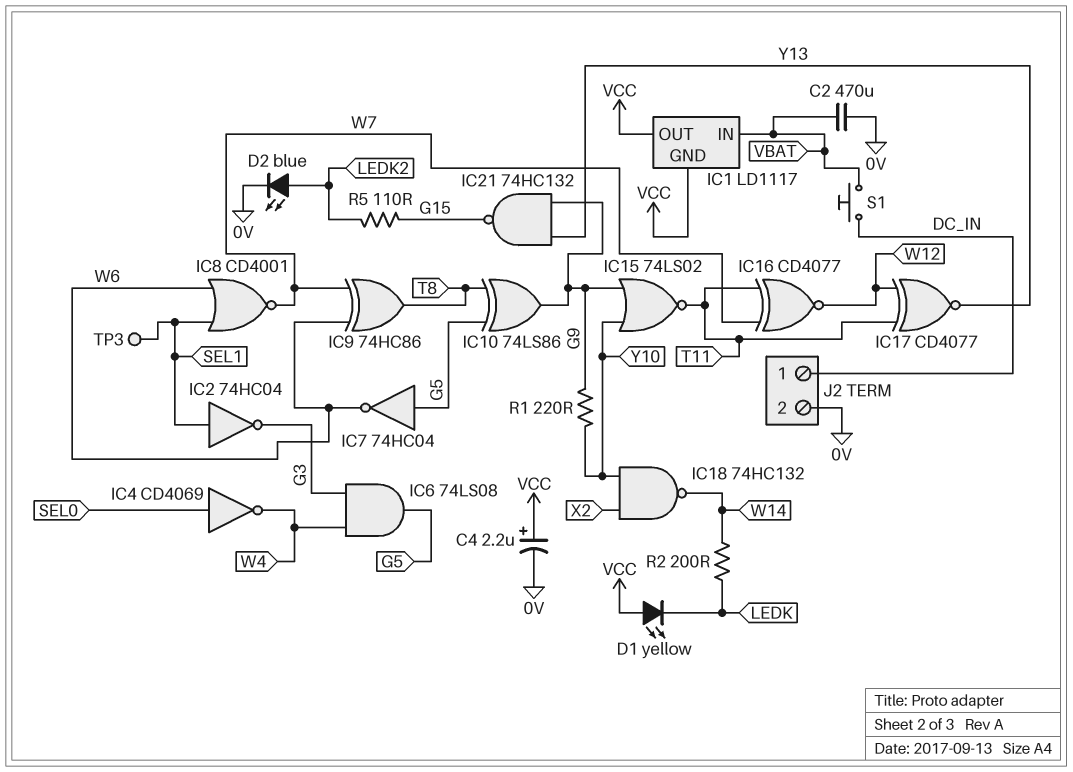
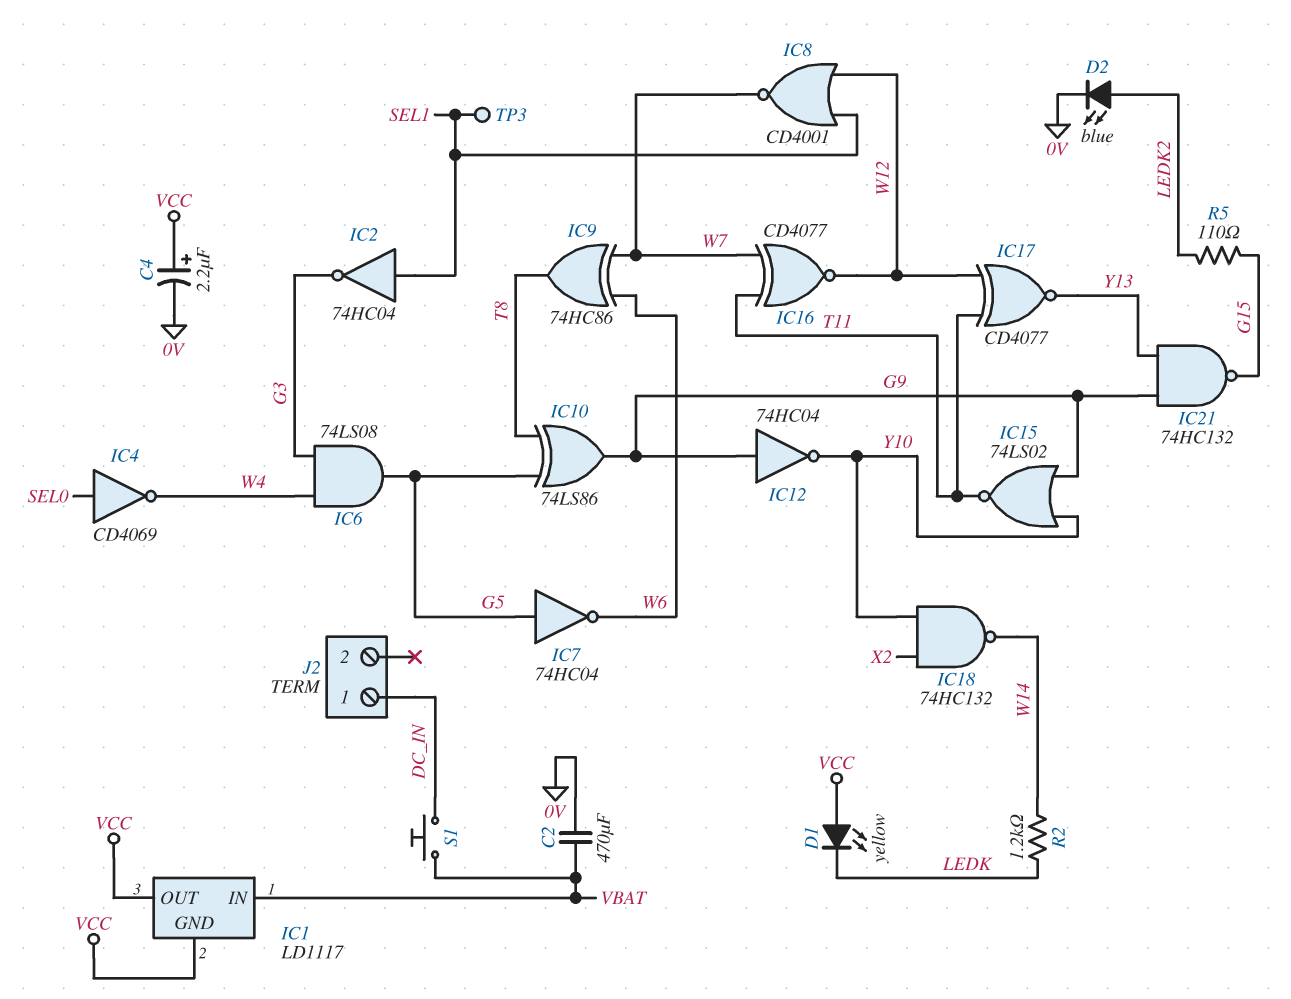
IC8: NOR CD4001 (in SEL1, in W6, out W7) -> NOR CD4001 (in SEL1, in W12, out W7)
IC12: none -> NOT 74HC04 (in G9, out Y10)
J2 pin 2: 0V -> none
R1: 220 (G9, Y10) -> none
R2: 200 (LEDK, W14) -> 1.2k (LEDK, W14)

